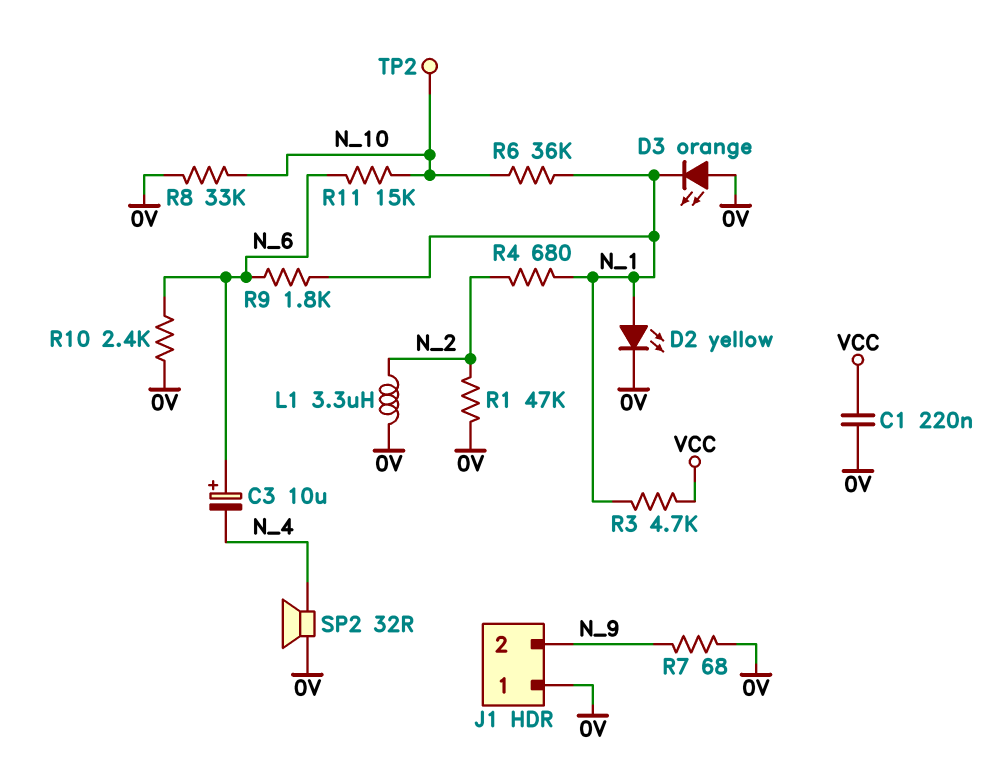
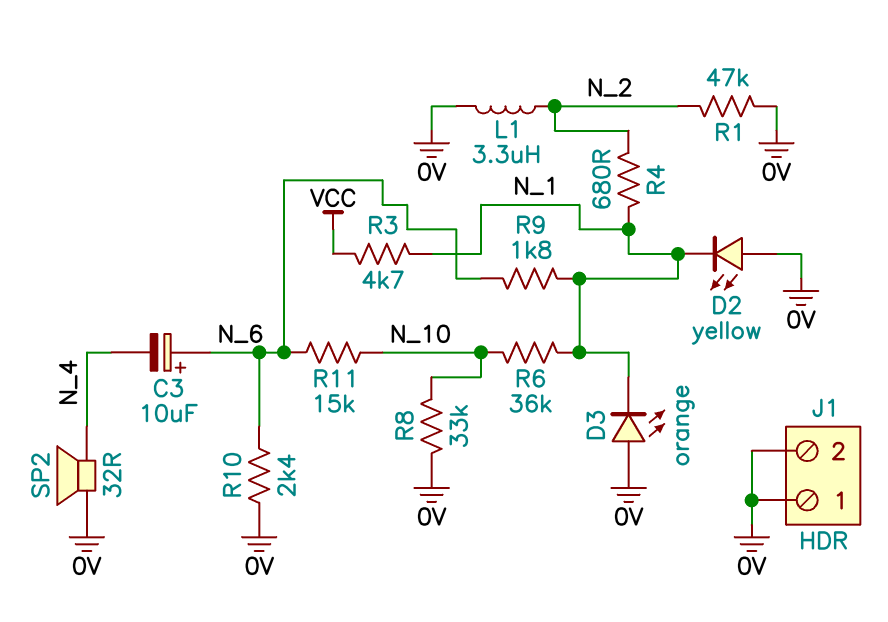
C1: 220nF (0V, VCC) -> none
D2: LED yellow (A N_1, K 0V) -> LED yellow (A 0V, K N_1)
J1 pin 2: N_9 -> 0V
R7: 68 (0V, N_9) -> none
TP2: test point (N_10) -> none

